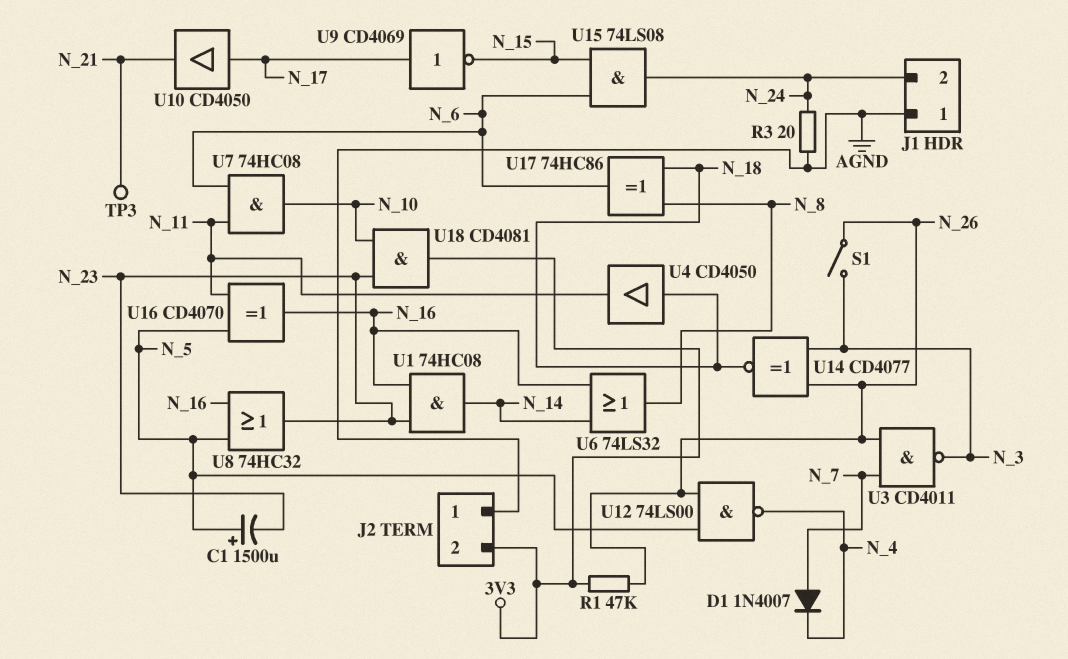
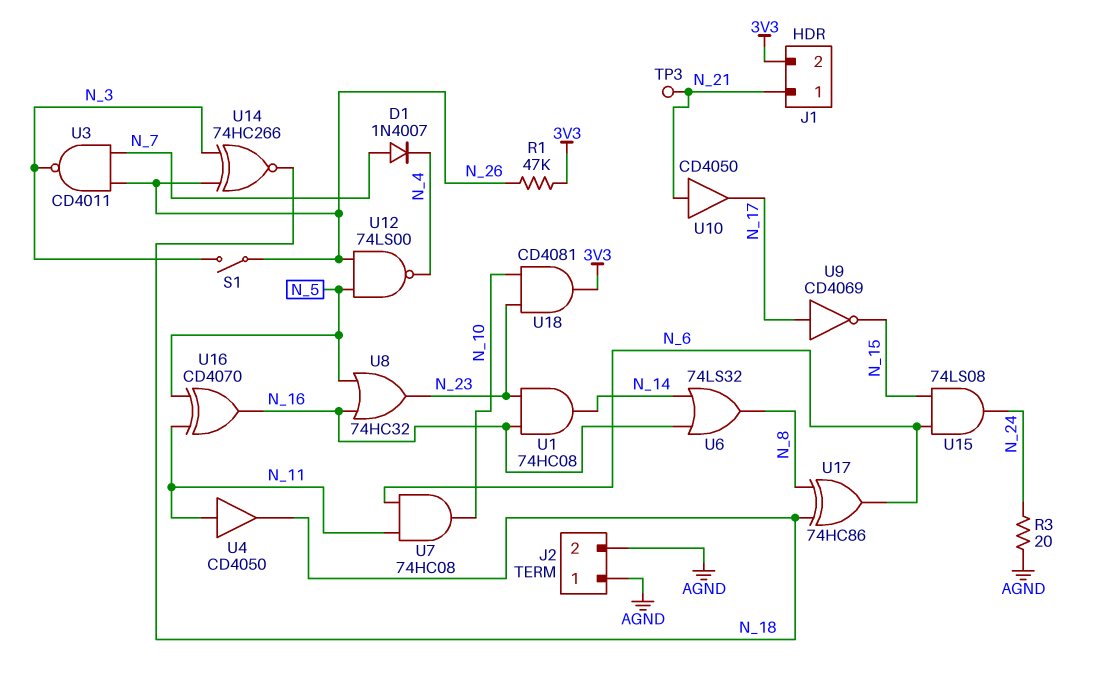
C1: 1500uF (plus N_5, minus N_23) -> none
J1 pin 1: AGND -> N_21
J1 pin 2: N_24 -> 3V3
J2 pin 2: 3V3 -> AGND
U4: buffer CD4050 (in N_18, out N_11) -> buffer CD4050 (in N_11, out N_18)
U10: buffer CD4050 (in N_17, out N_21) -> buffer CD4050 (in N_21, out N_17)
U14: XNOR CD4077 (in N_3, in N_26, out N_18) -> XNOR 74HC266 (in N_3, in N_26, out N_18)

